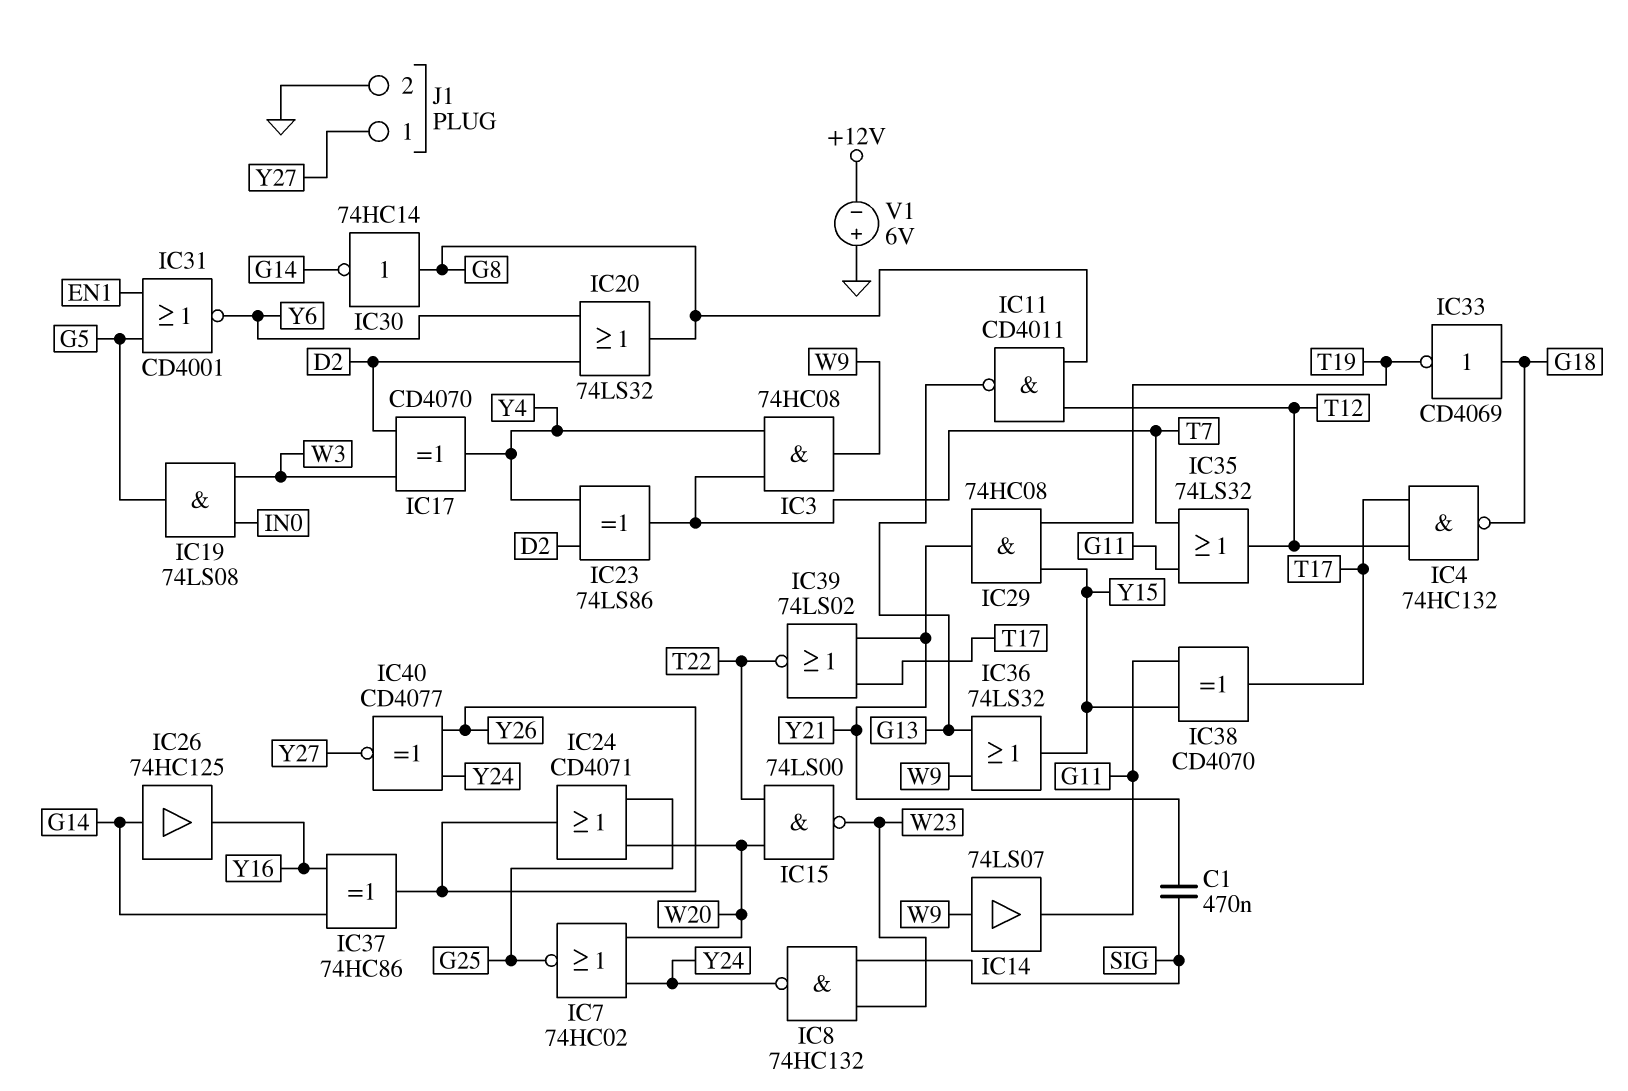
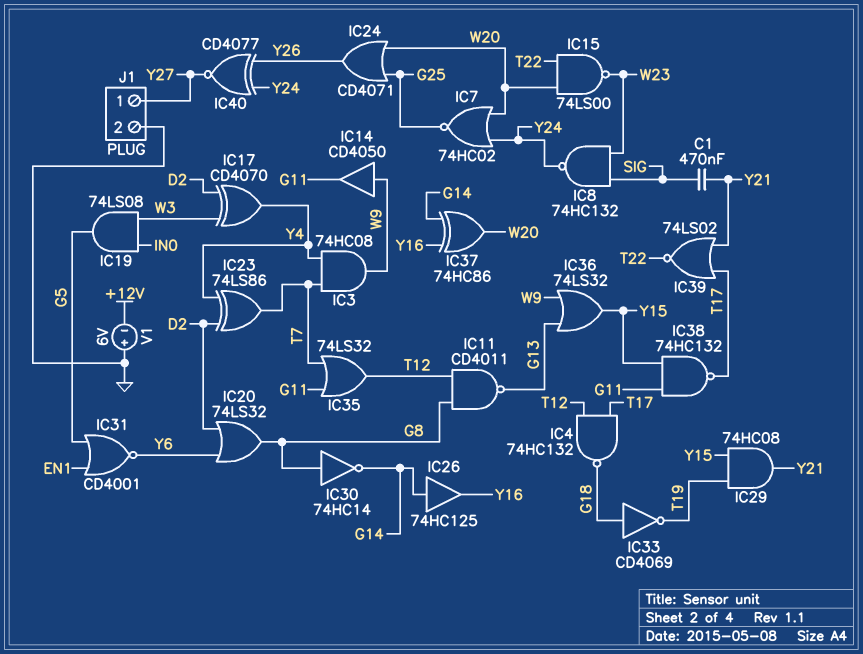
IC14: buffer 74LS07 (in W9, out G11) -> buffer CD4050 (in W9, out G11)
IC37: XOR 74HC86 (in G14, in Y16, out Y26) -> XOR 74HC86 (in G14, in Y16, out W20)
IC38: XOR CD4070 (in G11, in Y15, out T17) -> NAND 74HC132 (in G11, in Y15, out T17)

